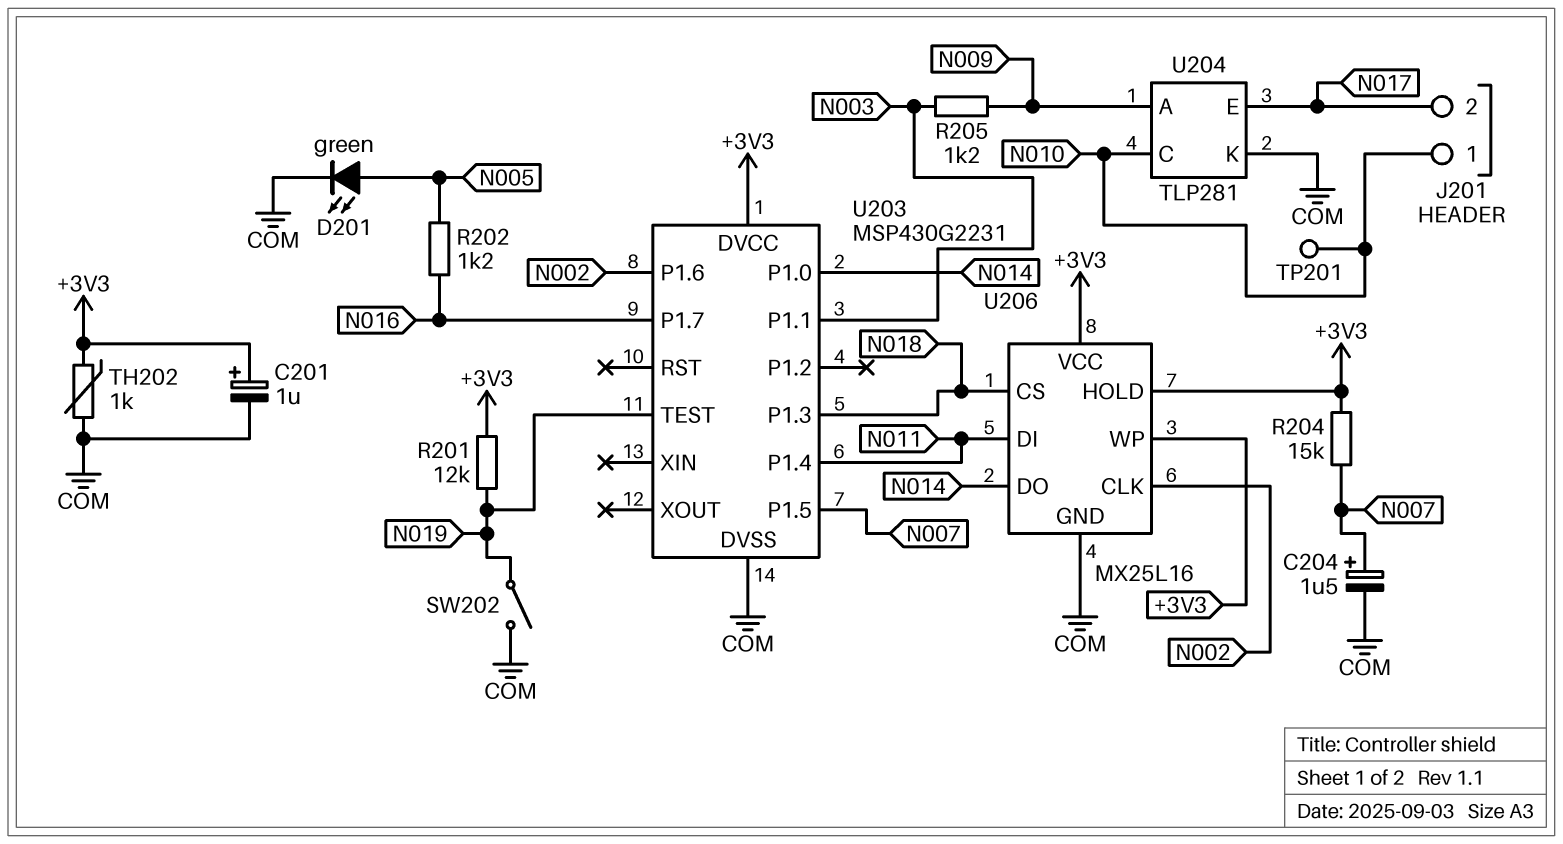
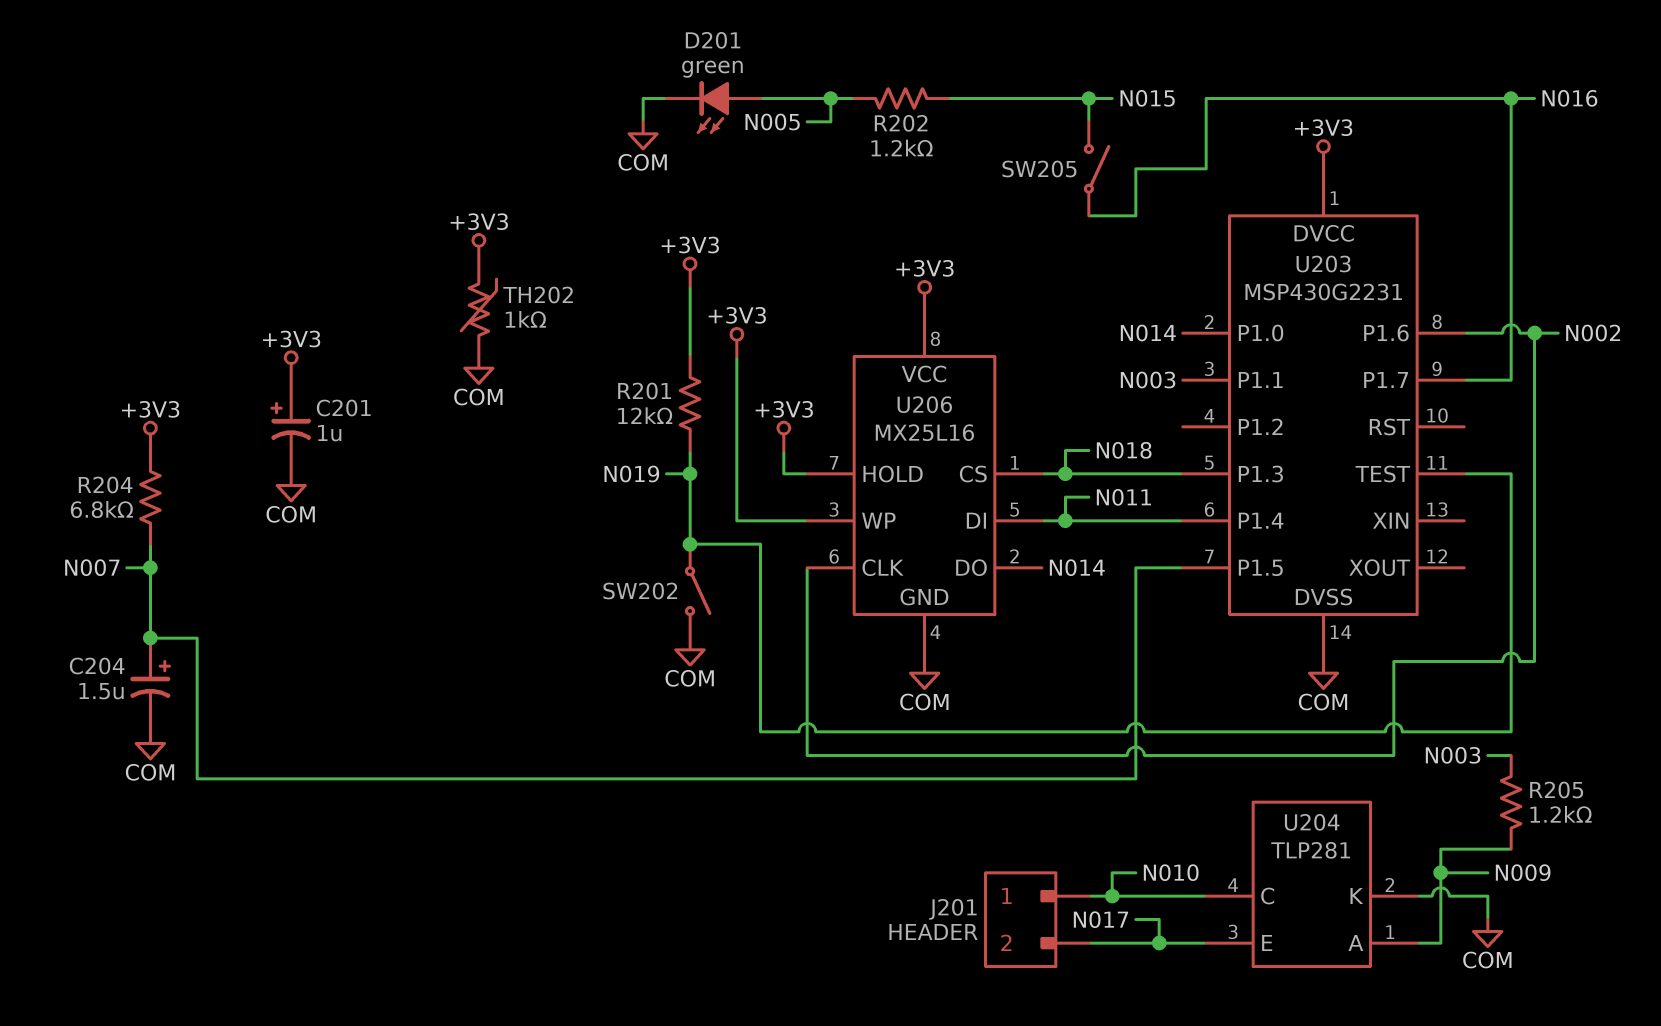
R202: 1.2k (N005, N016) -> 1.2k (N005, N015)
R204: 15k (+3V3, N007) -> 6.8k (+3V3, N007)
SW205: none -> switch (N015, N016)
TP201: test point (N010) -> none

